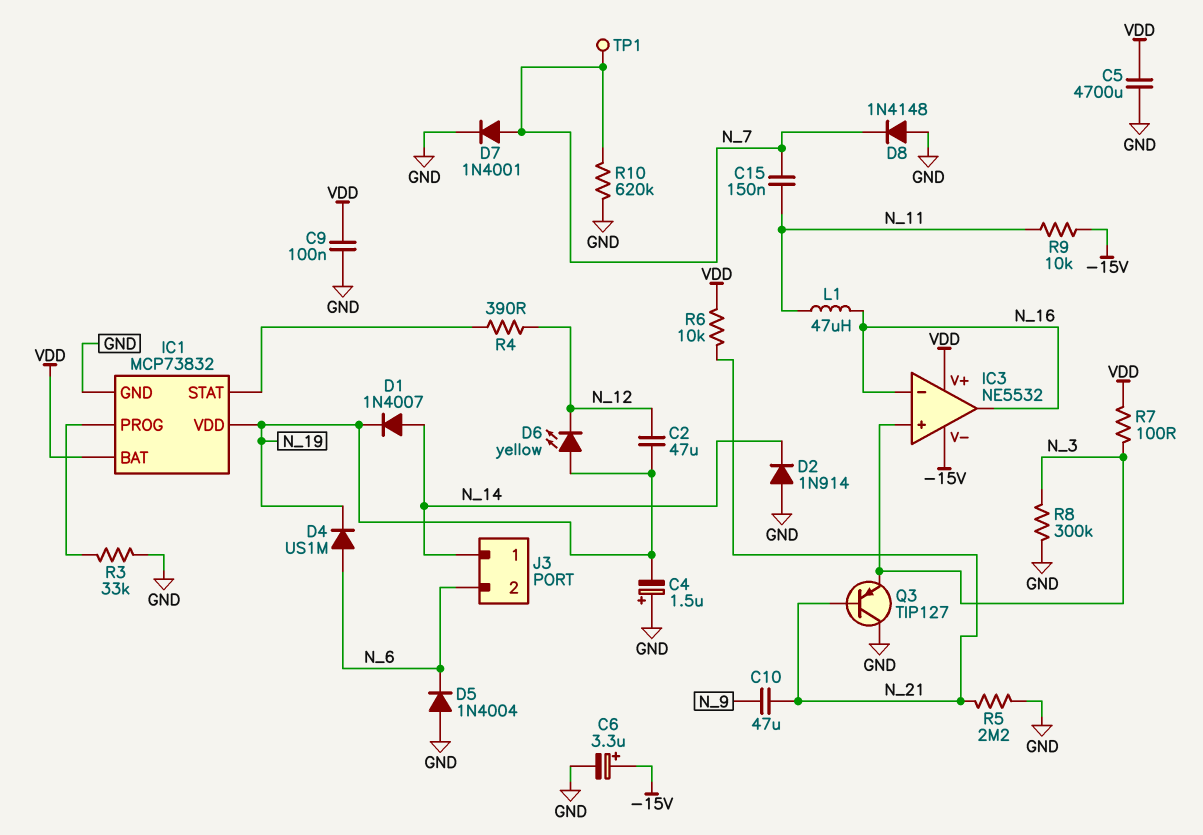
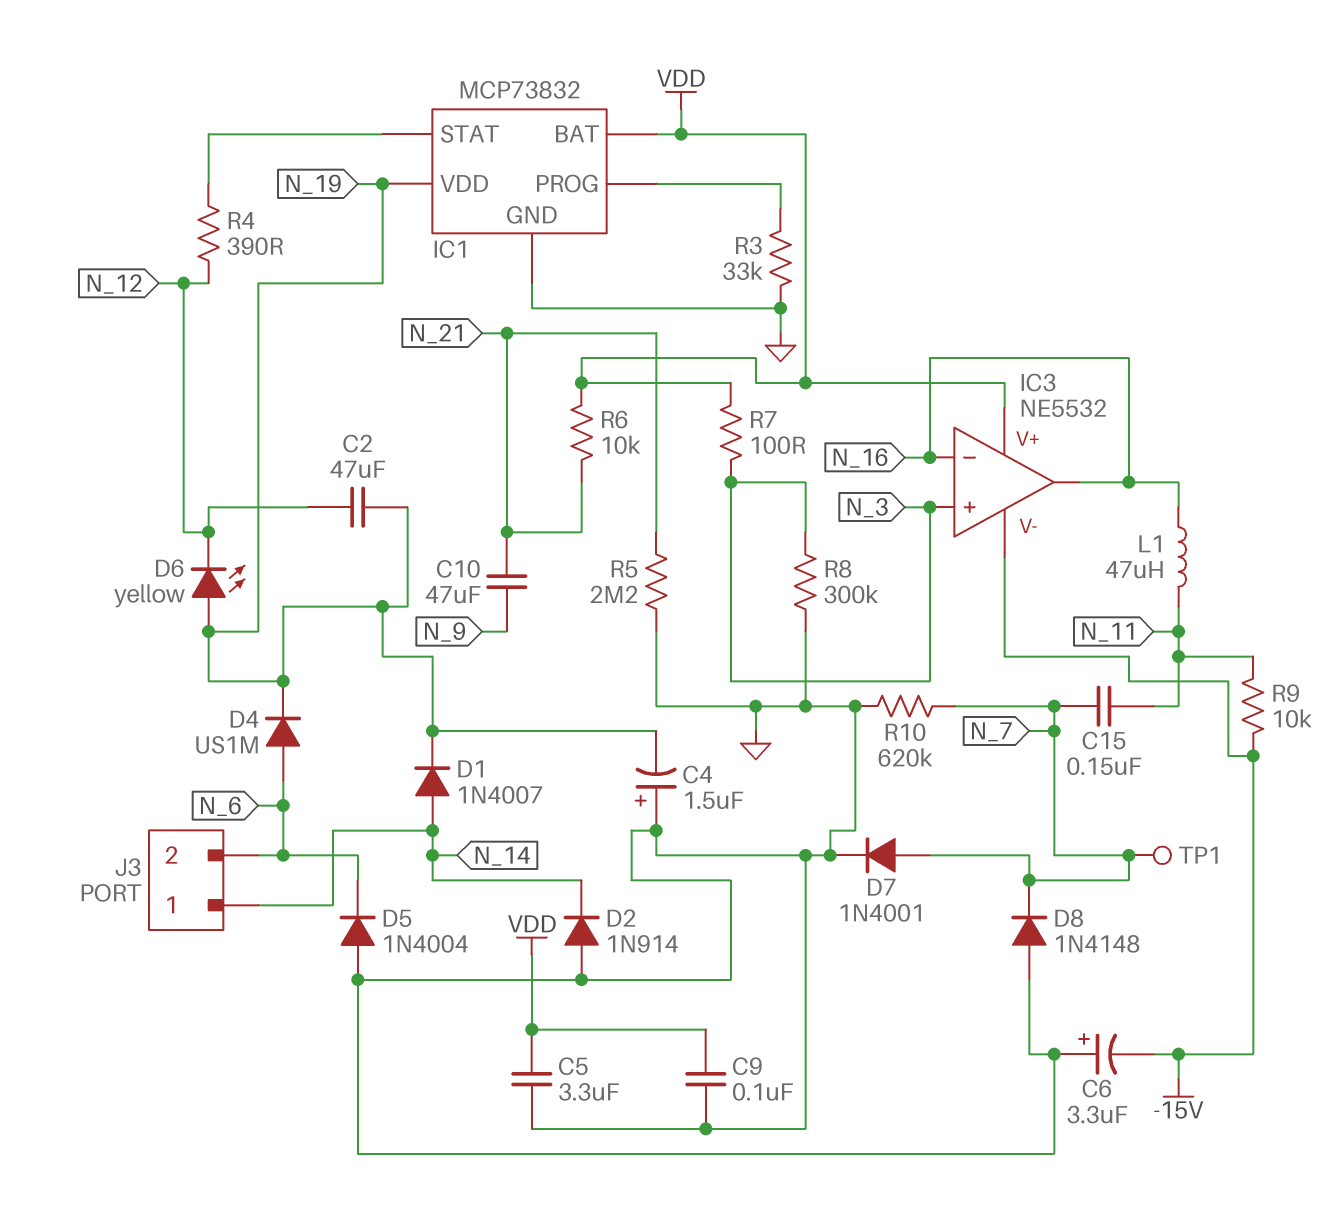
C5: 4700uF (GND, VDD) -> 3.3uF (GND, VDD)
C6: 3.3uF (plus -15V, minus GND) -> 3.3uF (plus GND, minus -15V)
Q3: PNP TIP127 (B N_21, C GND, E N_3) -> none

